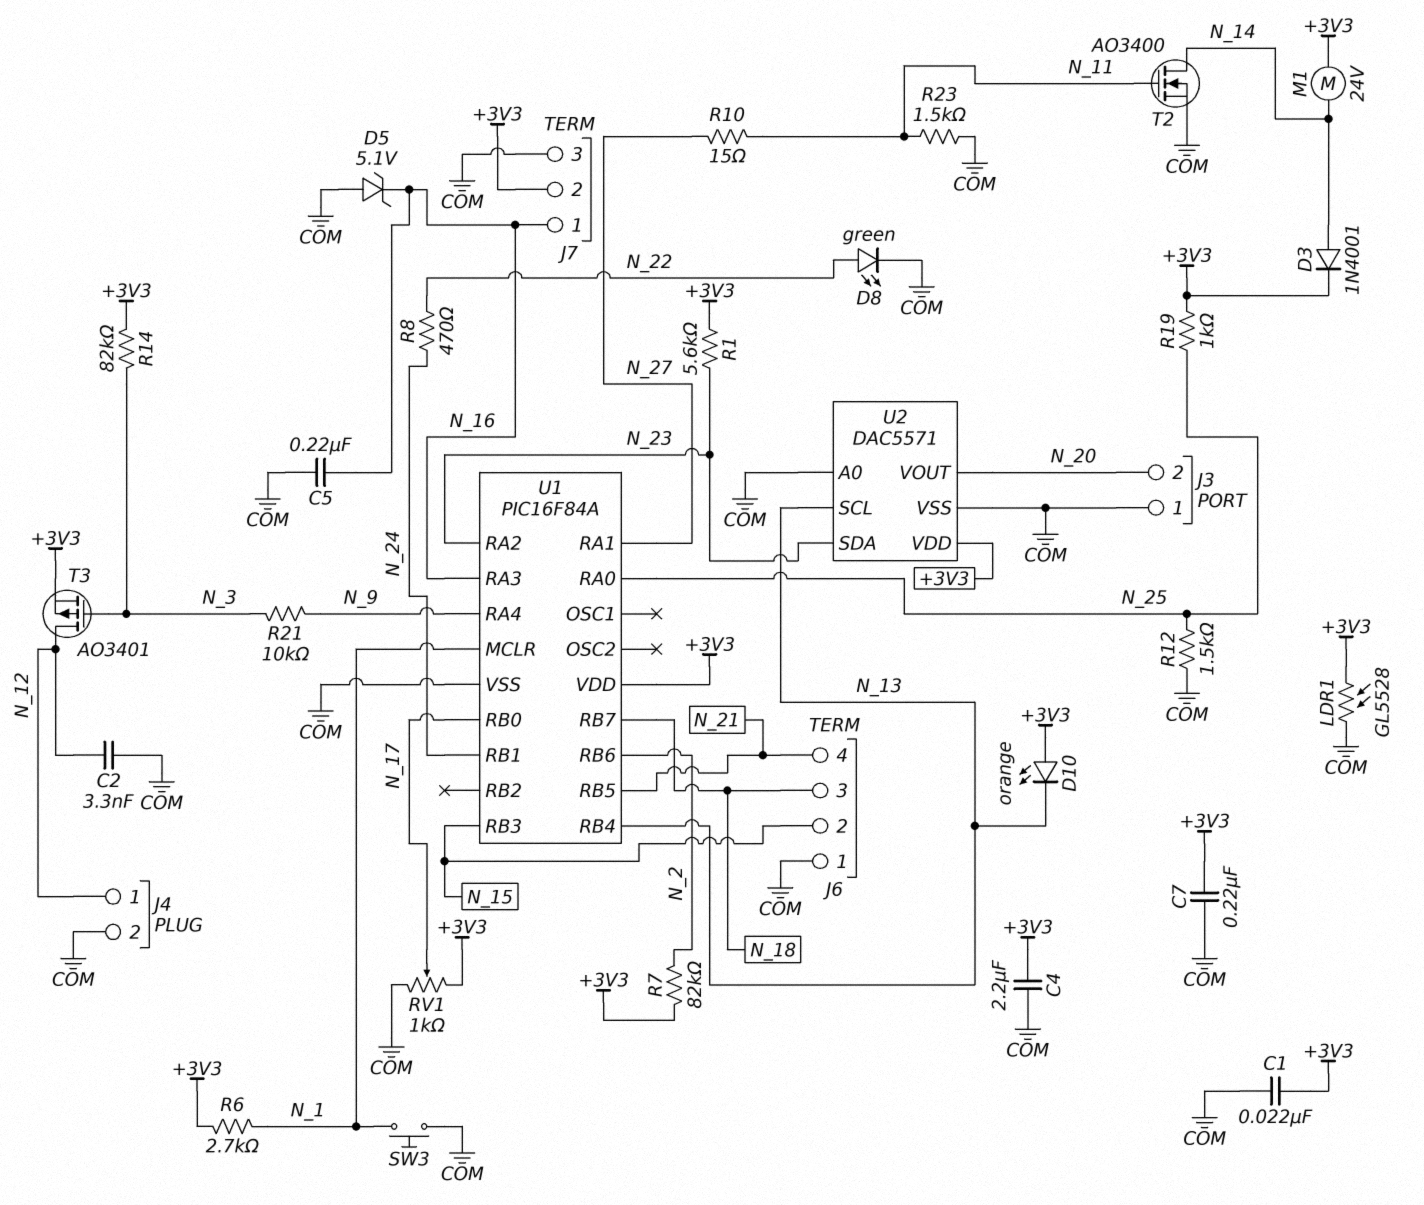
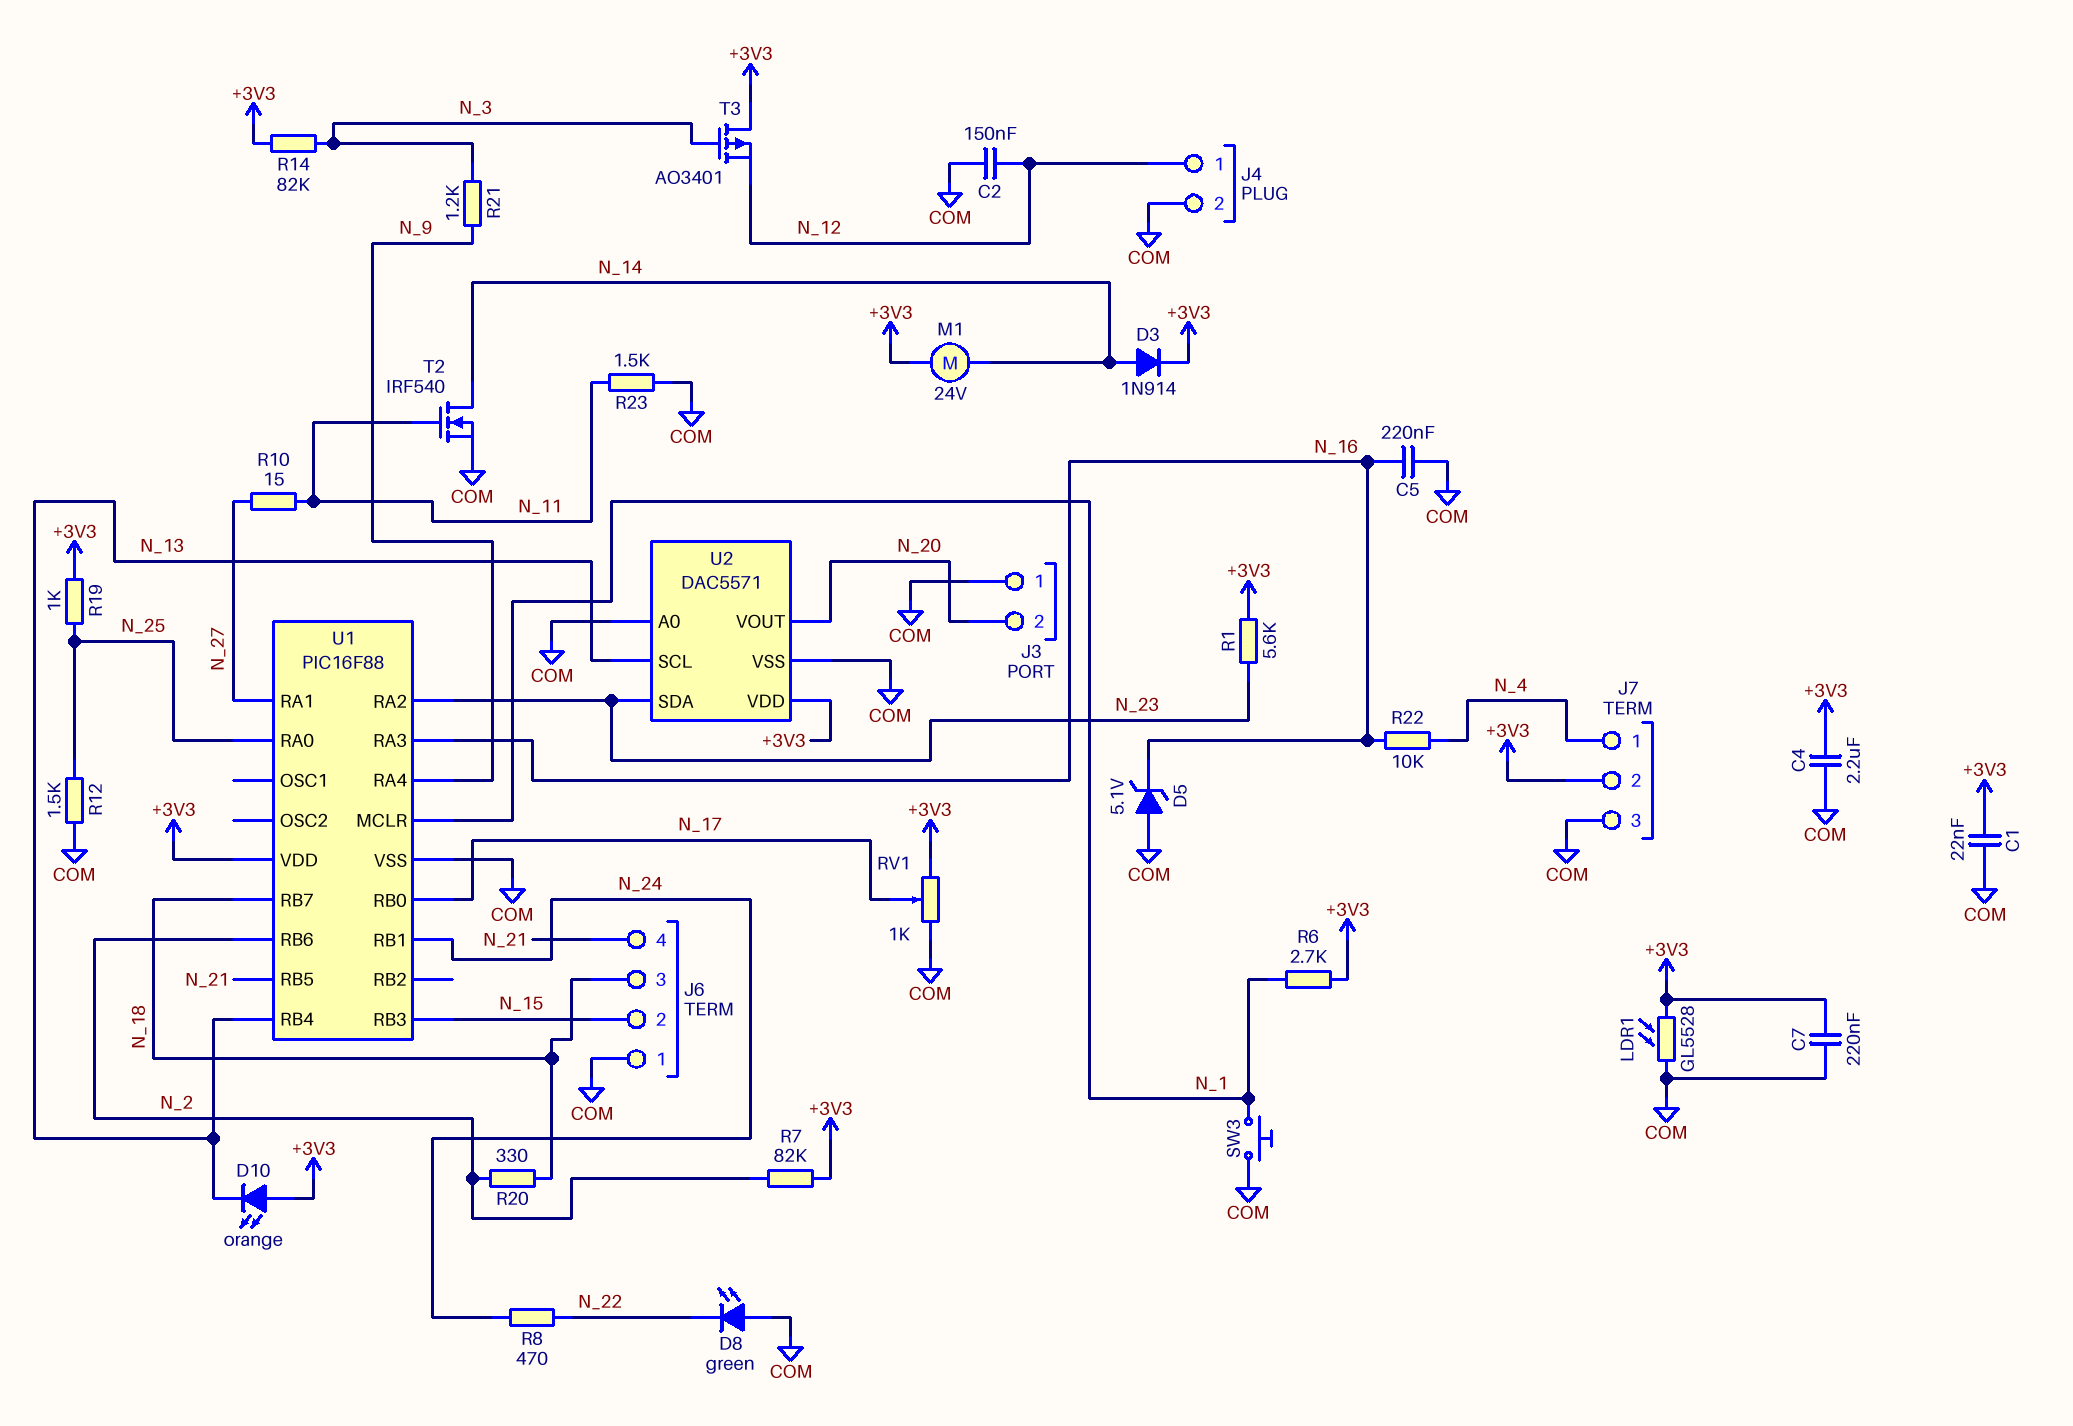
C2: 3.3nF (COM, N_12) -> 150nF (COM, N_12)
D3: diode 1N4001 (A N_14, K +3V3) -> diode 1N914 (A N_14, K +3V3)
D8: LED green (A N_22, K COM) -> LED green (A COM, K N_22)
J7 pin 1: N_16 -> N_4
R20: none -> 330 (N_2, N_18)
R21: 10k (N_3, N_9) -> 1.2k (N_3, N_9)
R22: none -> 10k (N_4, N_16)
T2: NMOS AO3400 (G N_11, D N_14, S COM) -> NMOS IRF540 (G N_11, D N_14, S COM)
T3: PMOS AO3401 (G N_3, D N_12, S +3V3) -> PMOS AO3401 (G N_3, D +3V3, S N_12)
U1: PIC16F84A -> PIC16F88

